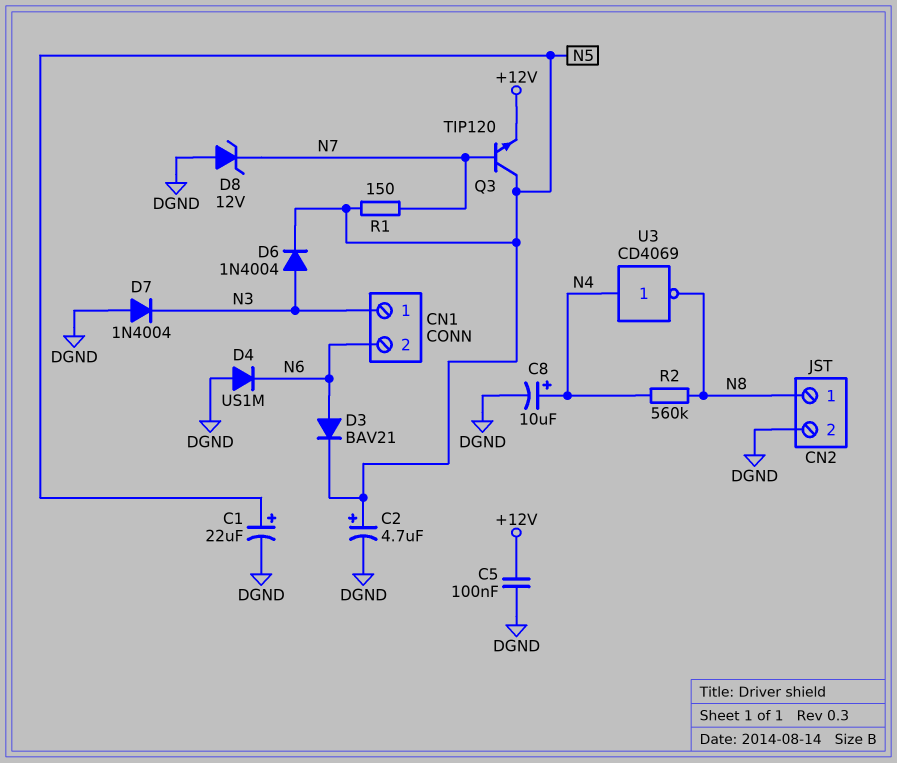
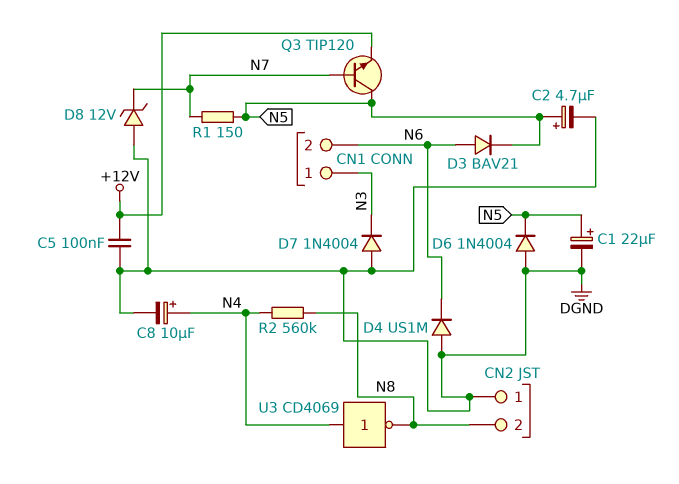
CN2 pin 1: N8 -> DGND
CN2 pin 2: DGND -> N8
D6: diode 1N4004 (A N3, K N5) -> diode 1N4004 (A DGND, K N5)

